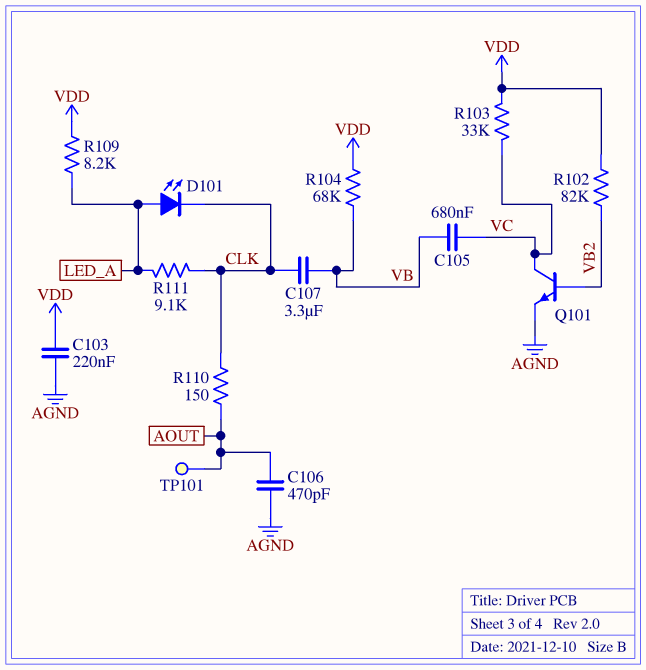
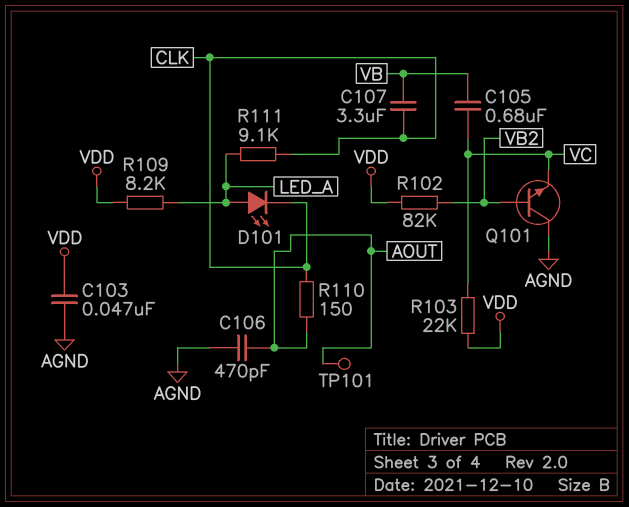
C103: 220nF (AGND, VDD) -> 47nF (AGND, VDD)
Q101: NPN (B VB2, C VC, E AGND) -> NPN (B VB2, C AGND, E VC)
R103: 33k (VC, VDD) -> 22k (VC, VDD)
R104: 68k (VB, VDD) -> none

